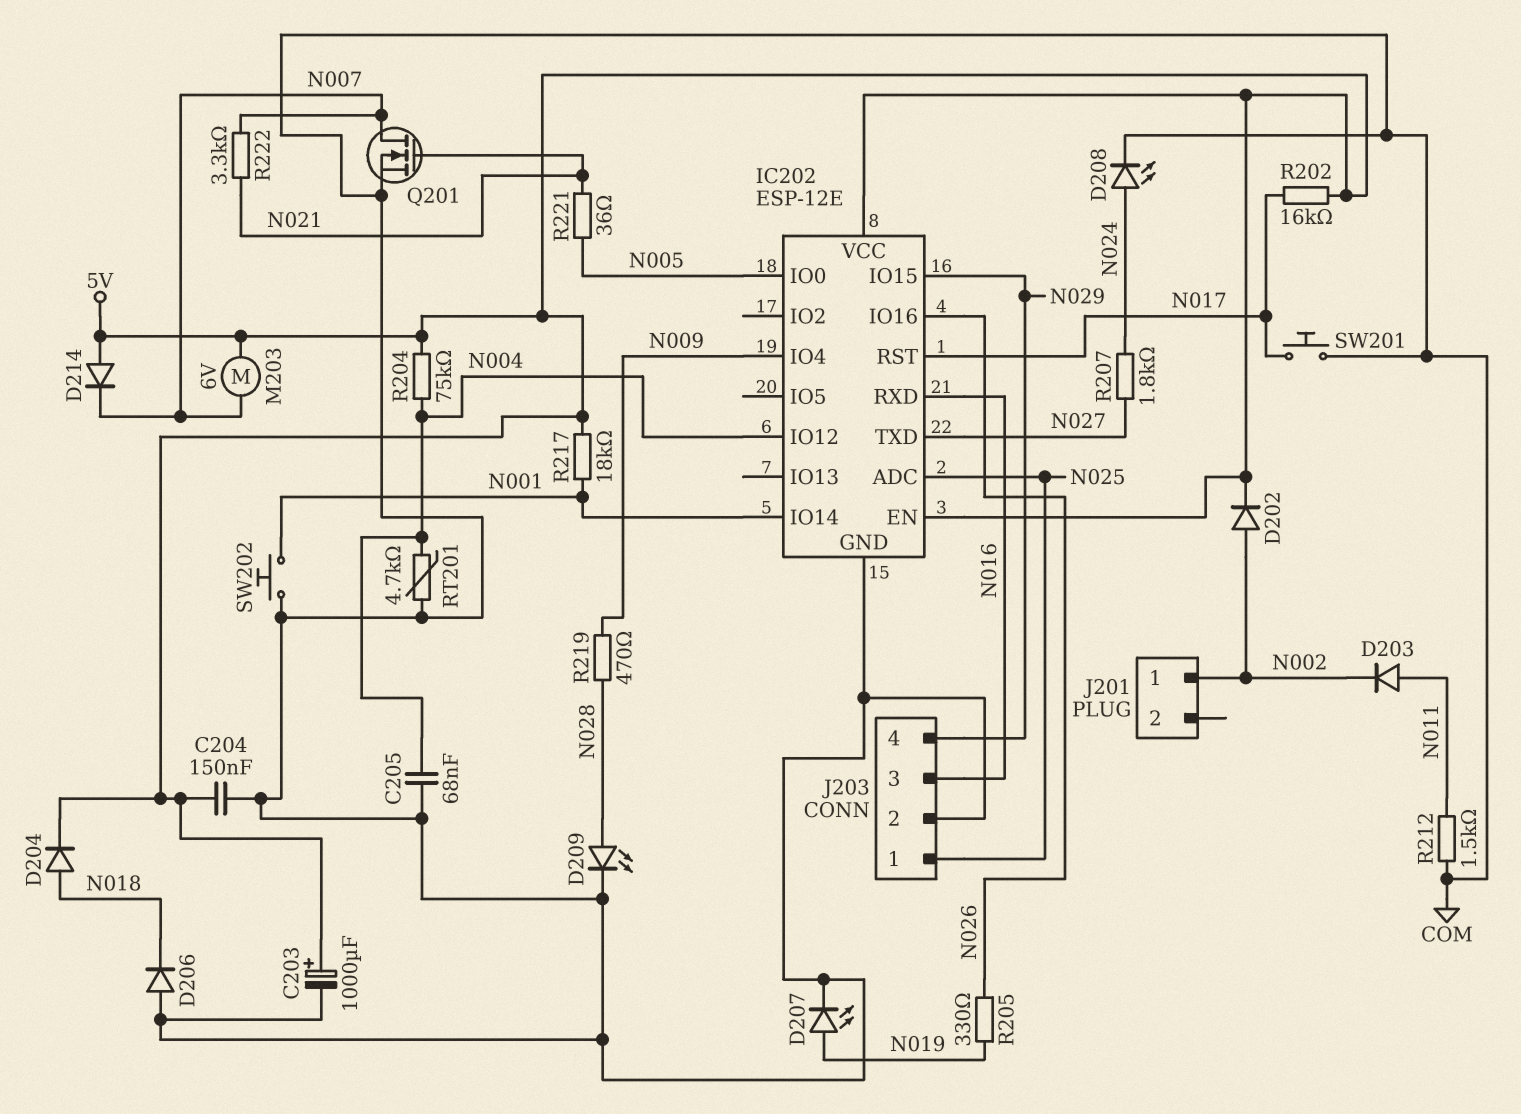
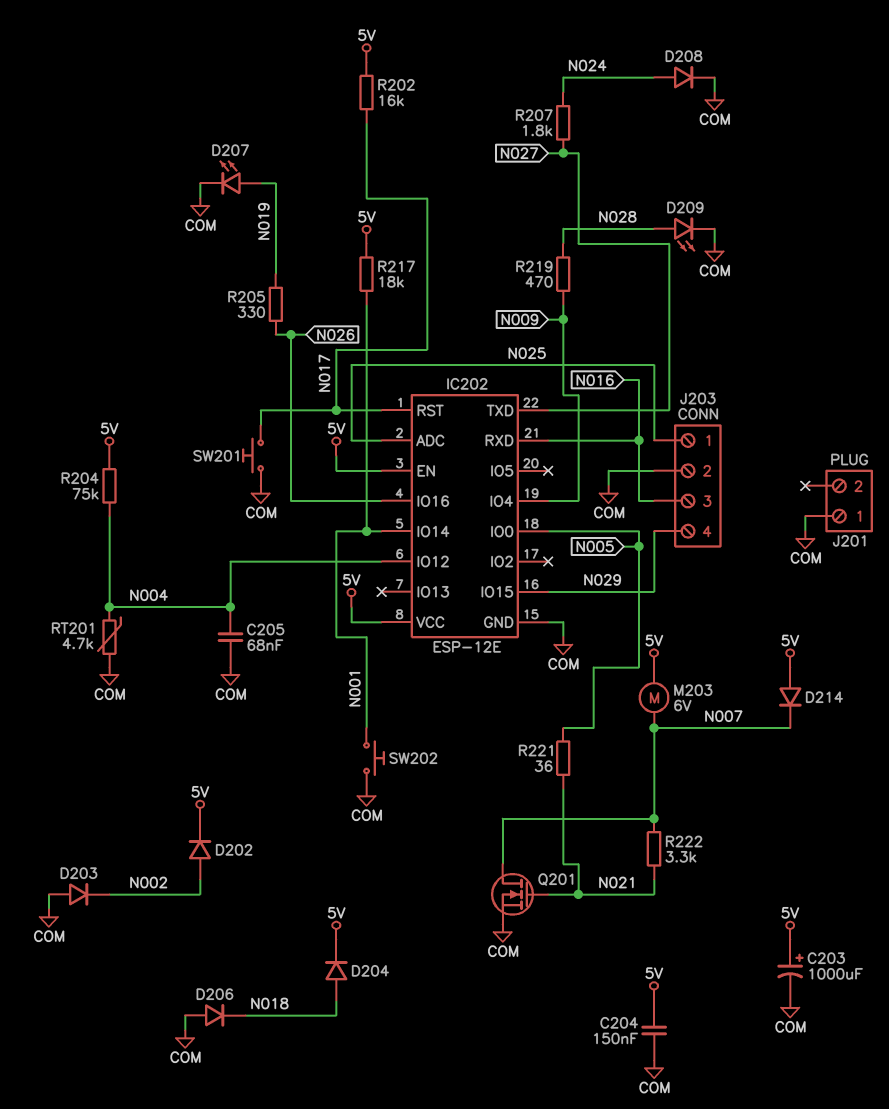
D203: diode (A N011, K N002) -> diode (A COM, K N002)
D208: LED (A N024, K COM) -> diode (A N024, K COM)
J201 pin 1: N002 -> COM
R212: 1.5k (COM, N011) -> none

